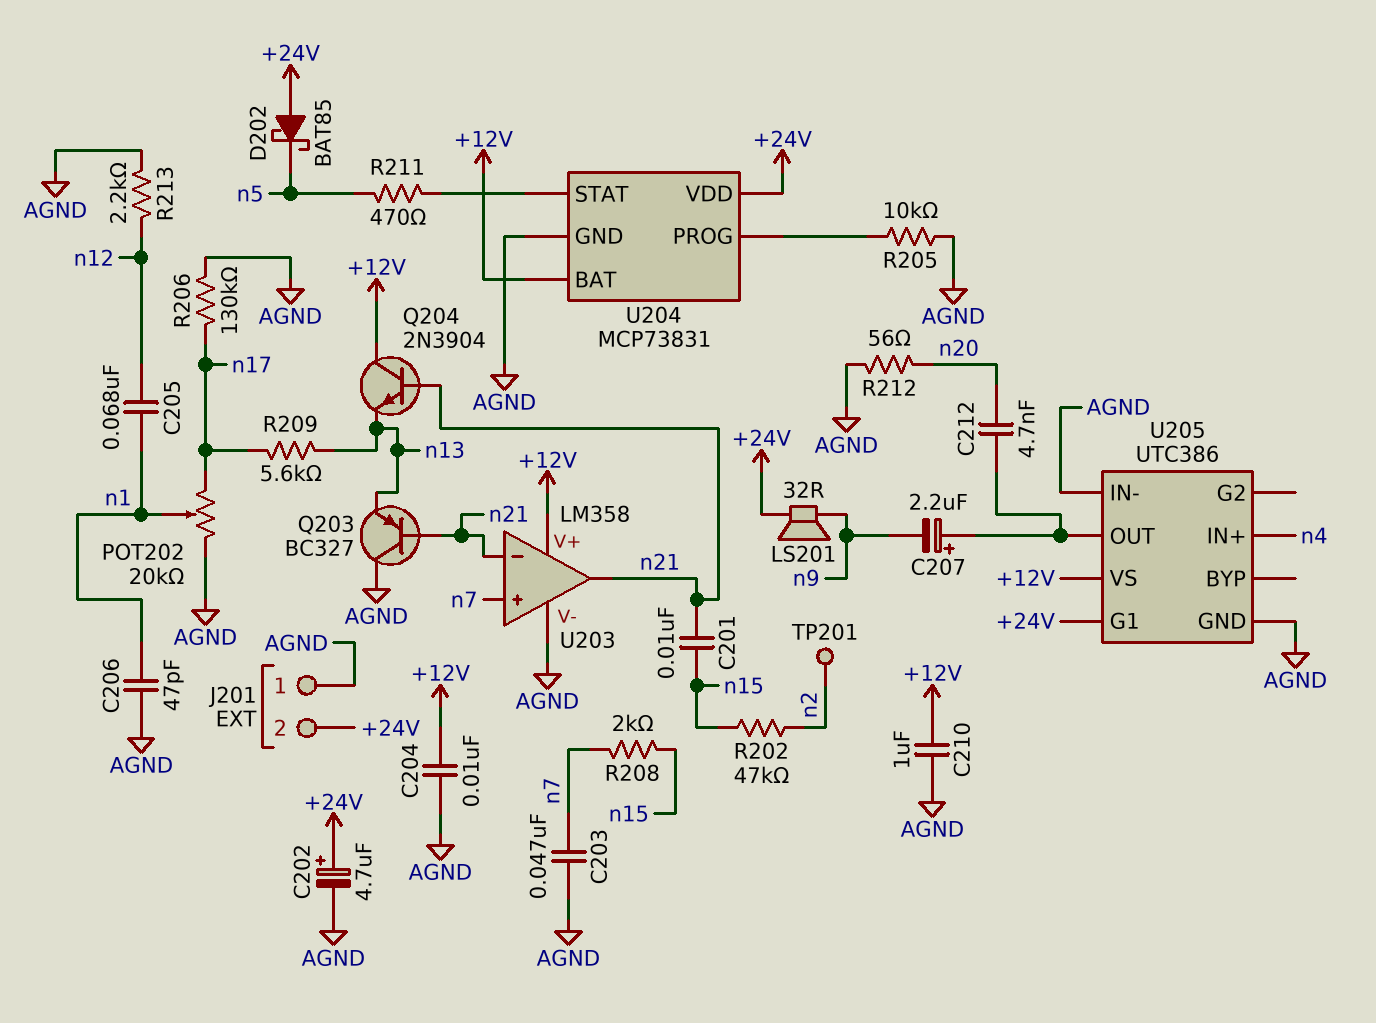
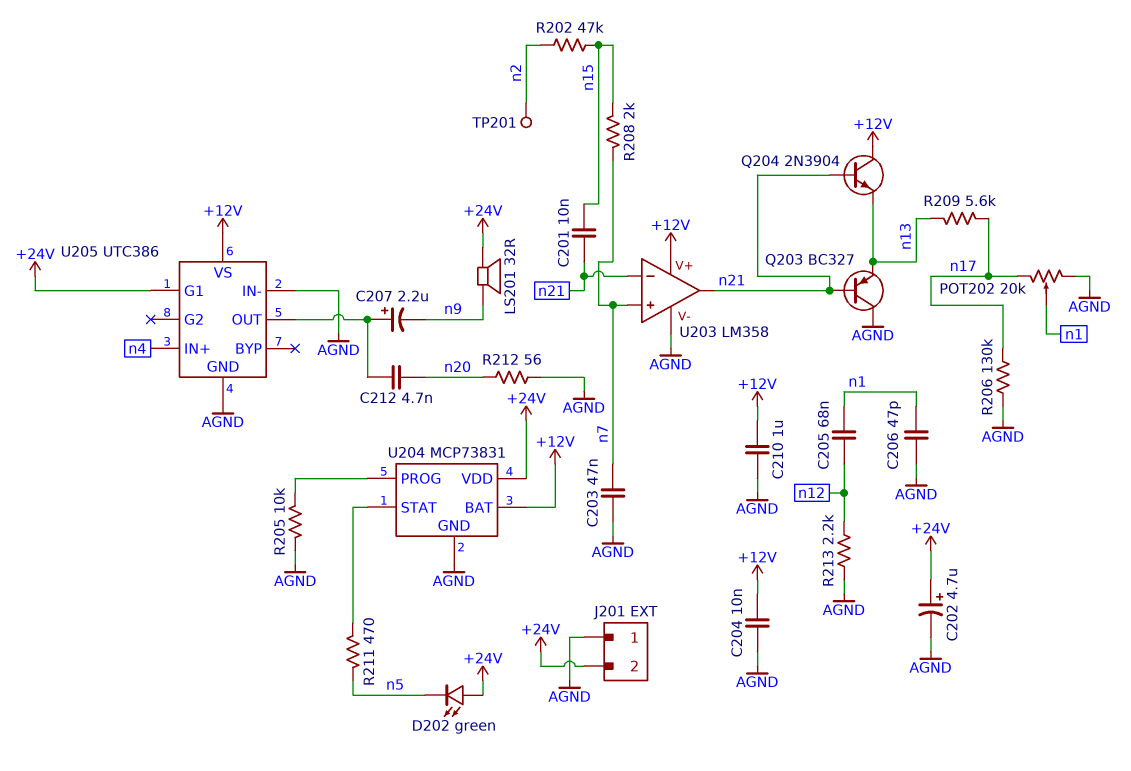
D202: schottky BAT85 (A +24V, K n5) -> LED green (A +24V, K n5)

